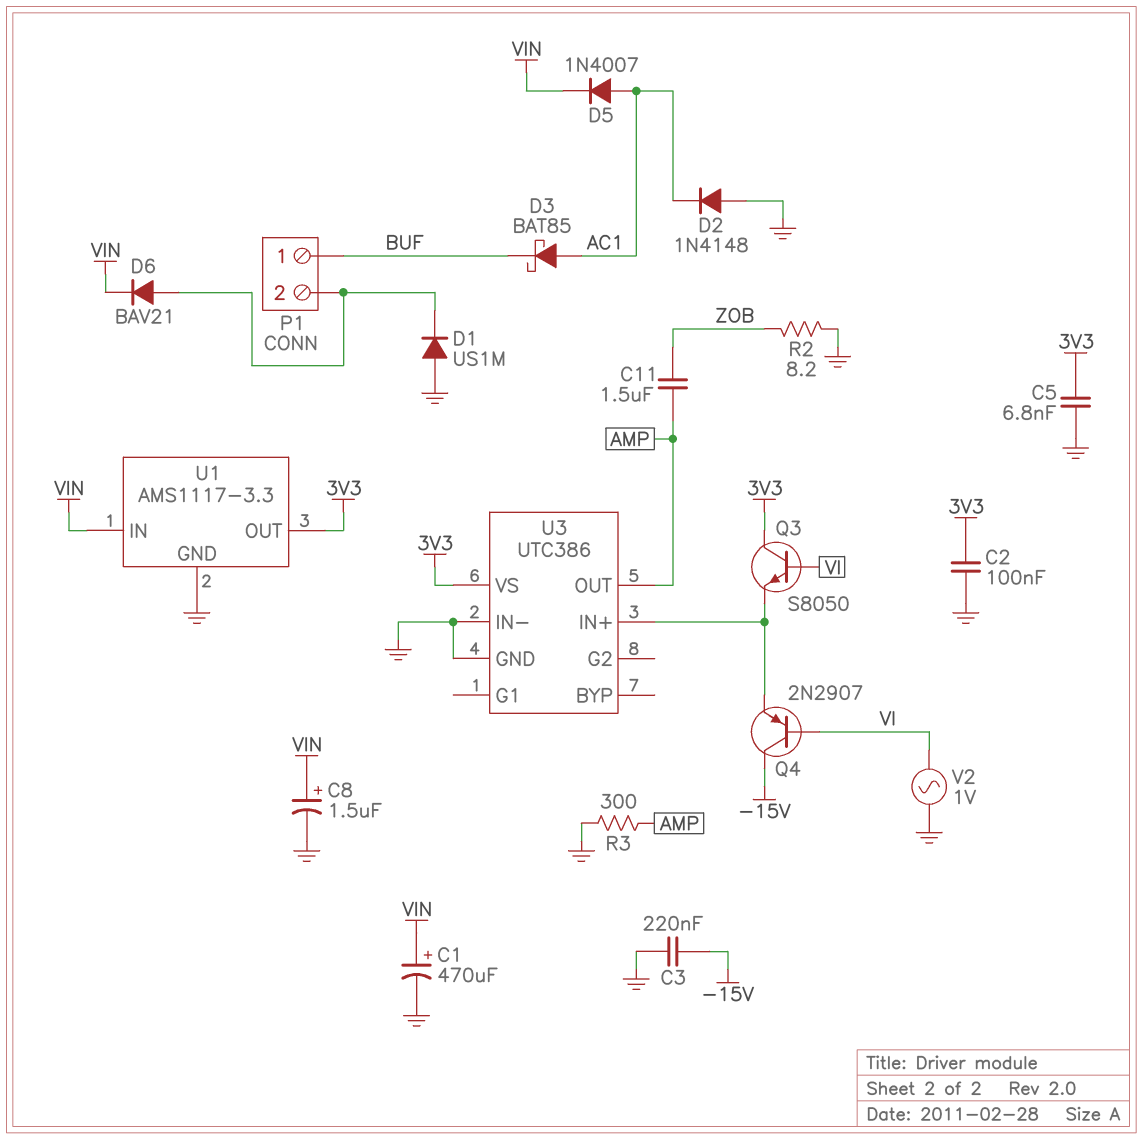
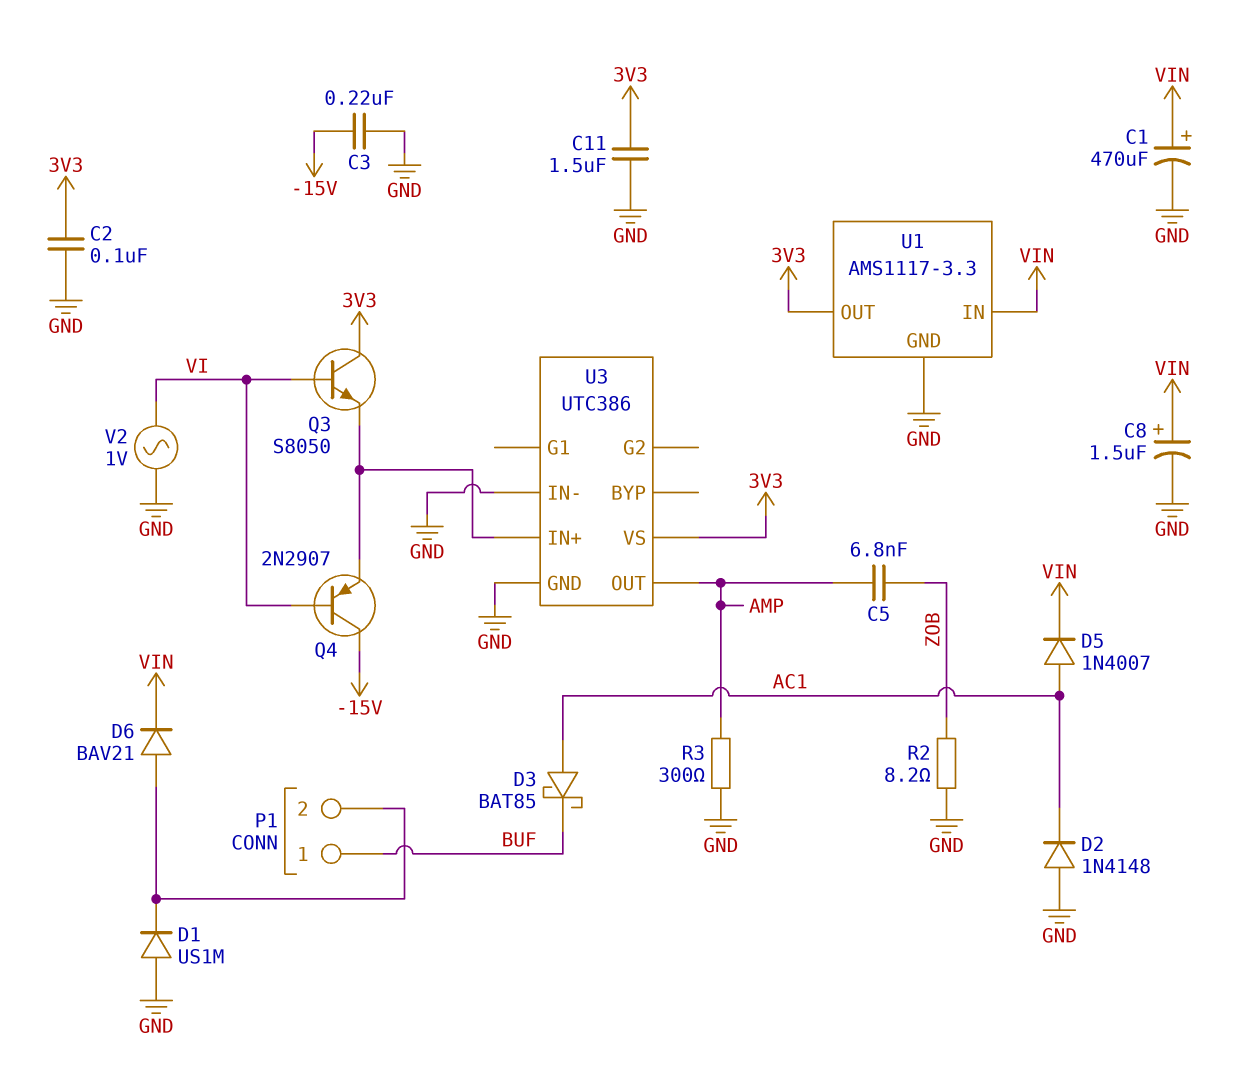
C5: 6.8nF (3V3, GND) -> 6.8nF (AMP, ZOB)
C11: 1.5uF (AMP, ZOB) -> 1.5uF (3V3, GND)

